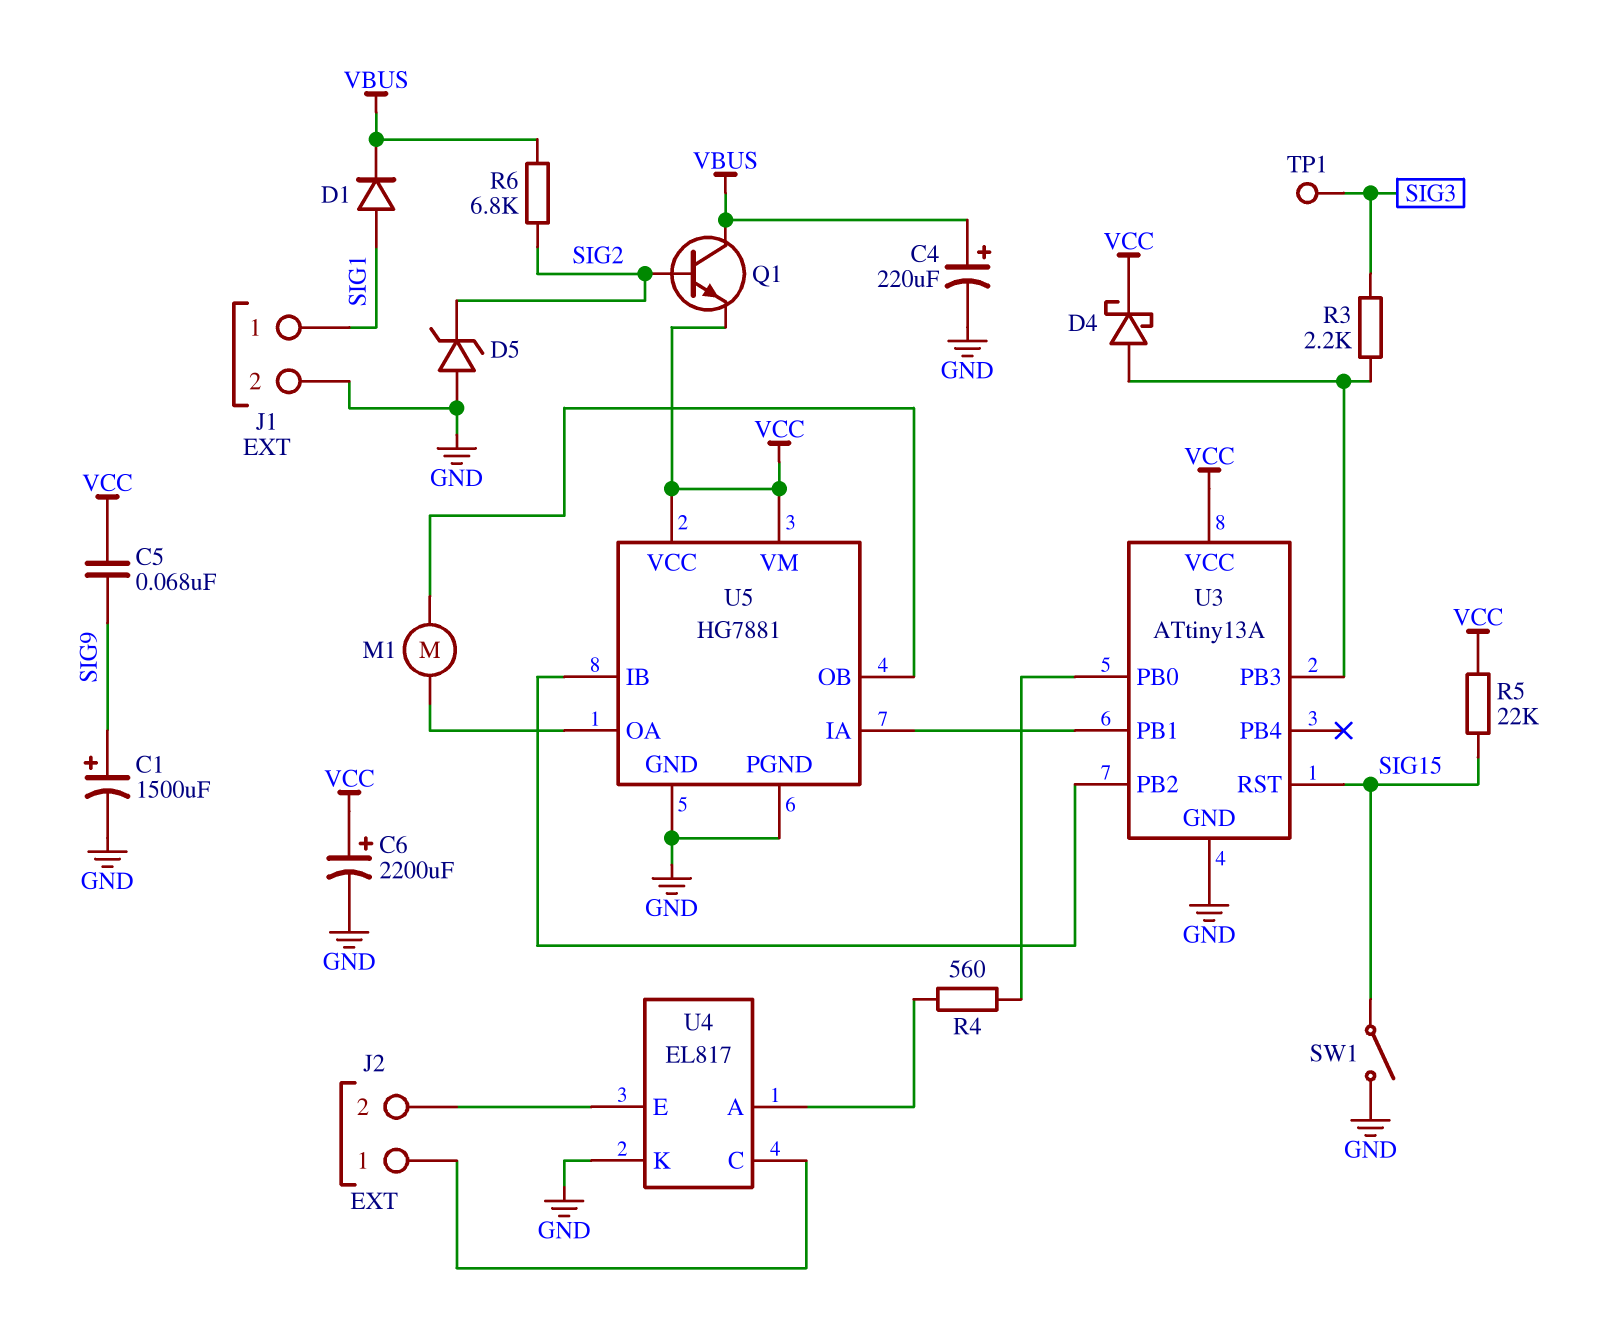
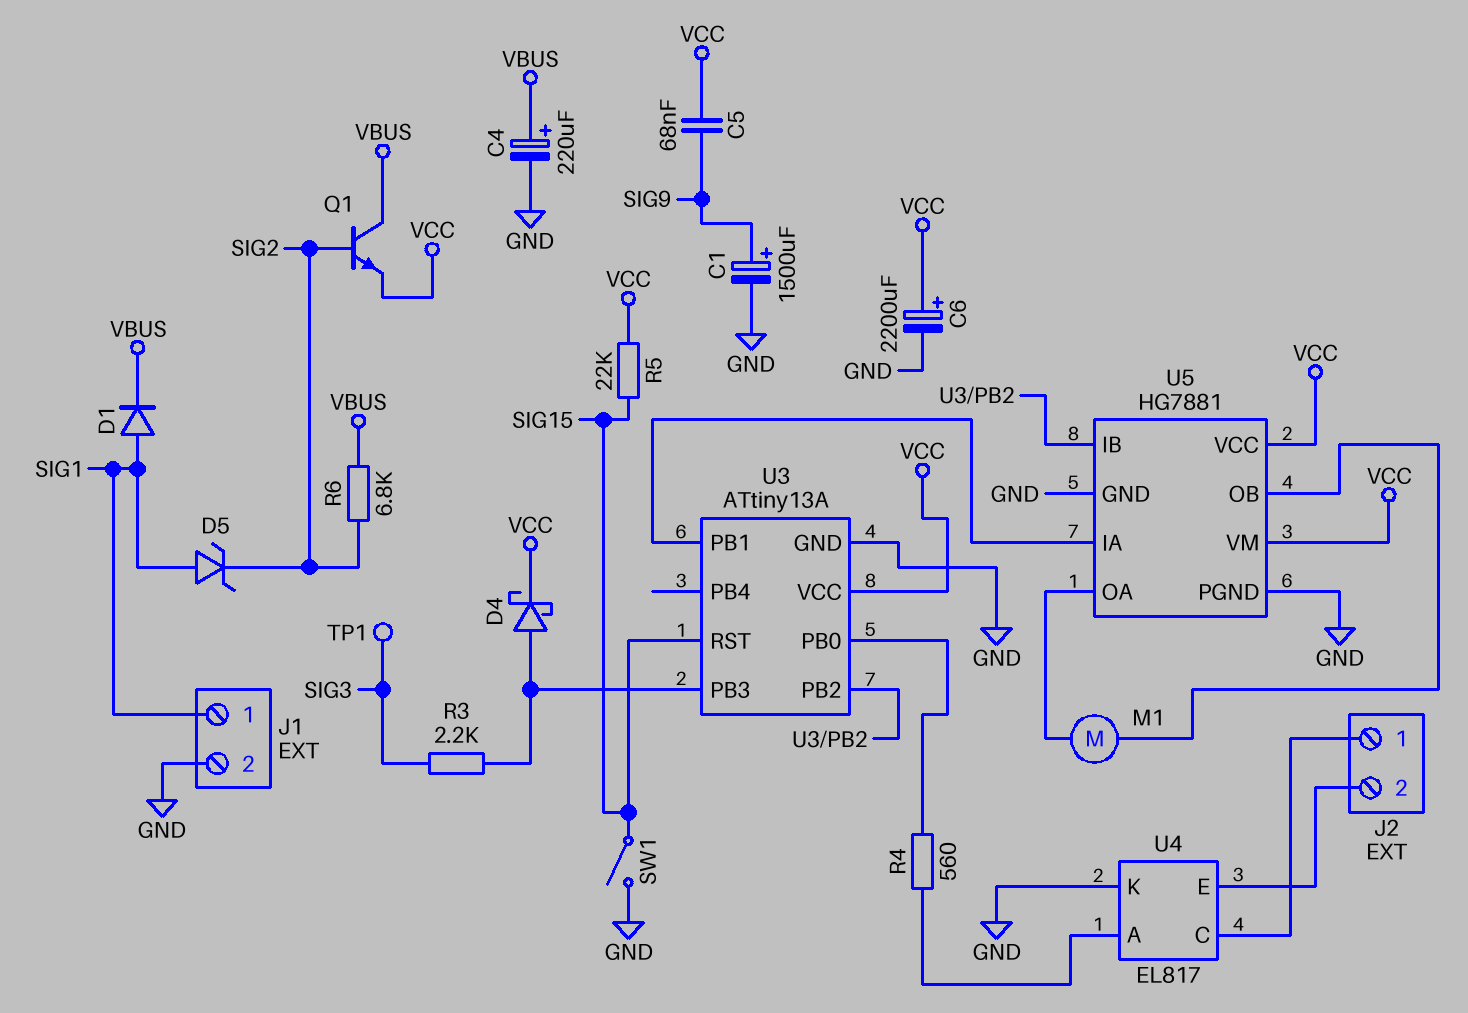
D5: zener (A GND, K SIG2) -> zener (A SIG1, K SIG2)

